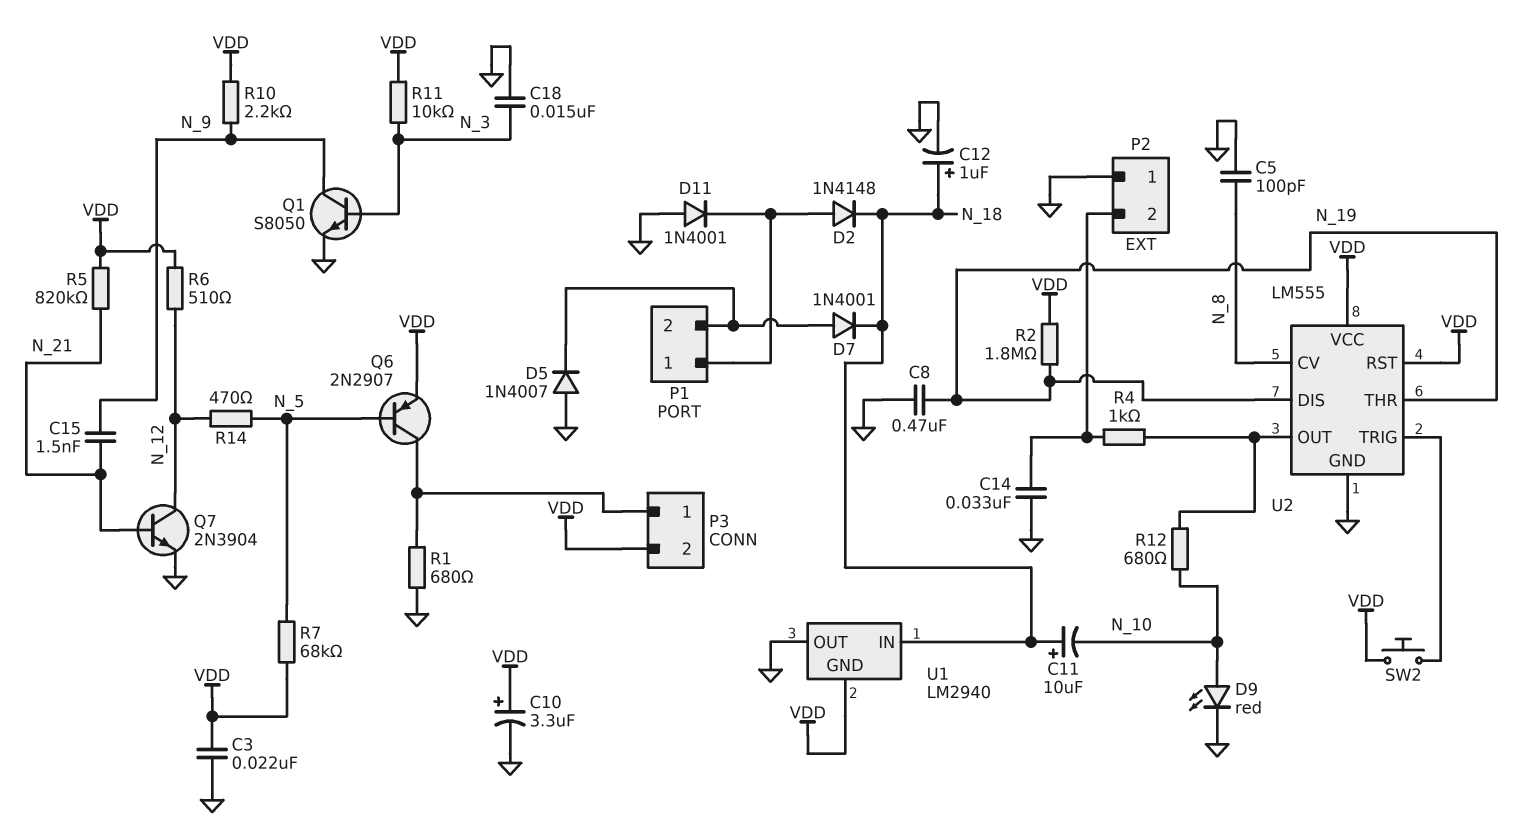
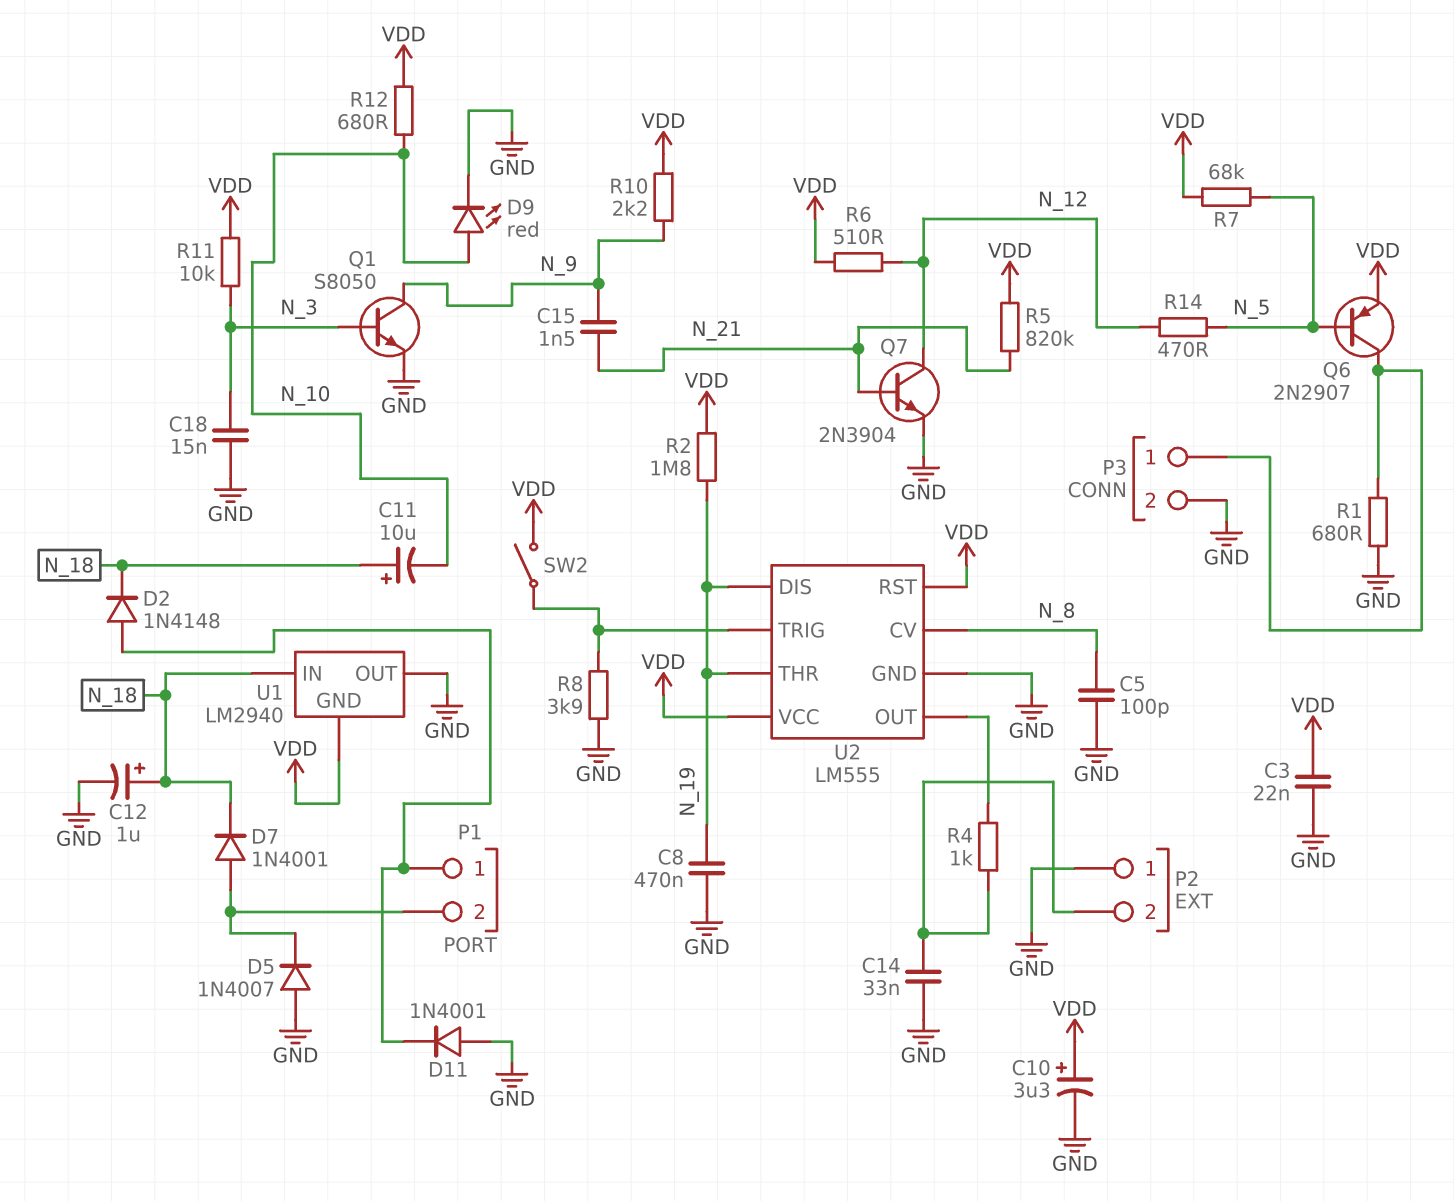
P3 pin 2: VDD -> GND
R8: none -> 3.9k (GND, U2/TRIG)
R12: 680 (N_10, U2/OUT) -> 680 (N_10, VDD)
SW2: button (U2/TRIG, VDD) -> switch (U2/TRIG, VDD)

